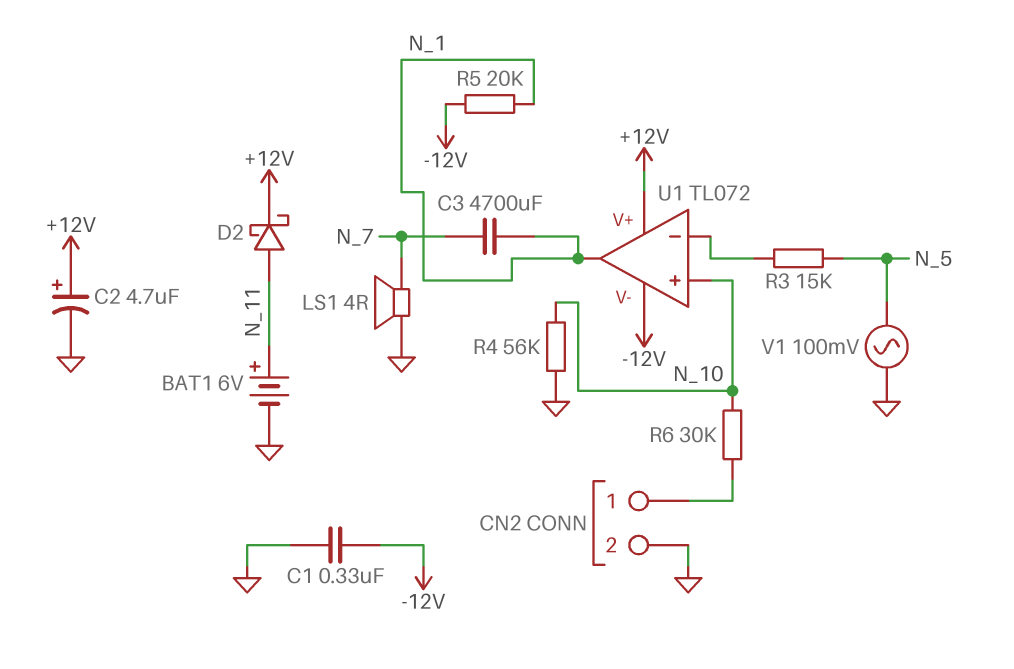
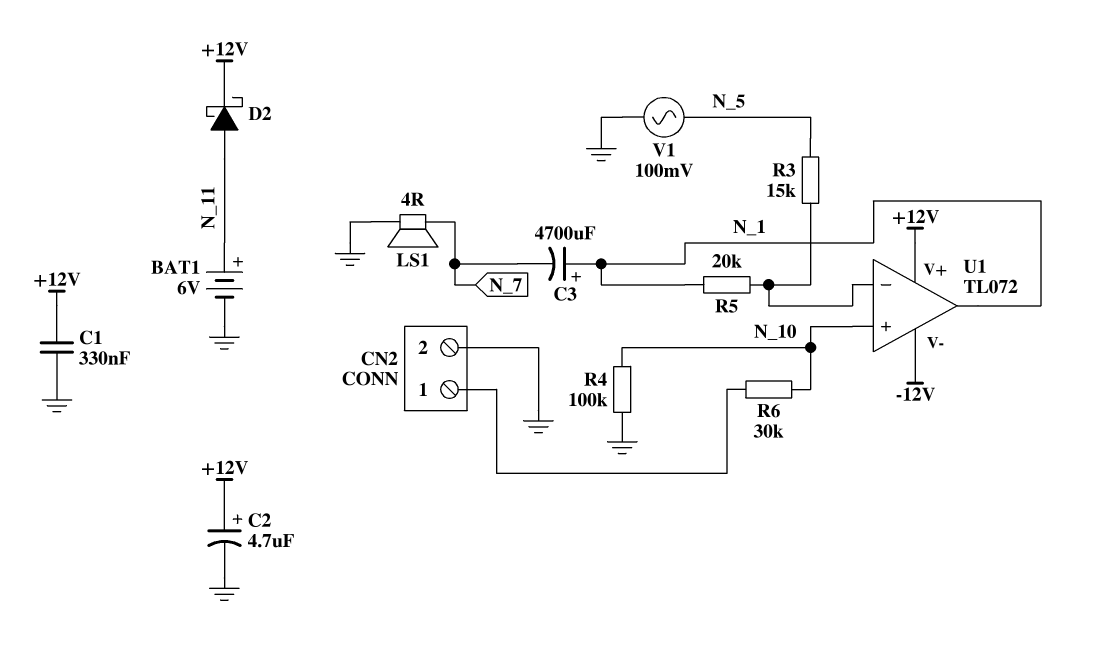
C1: 330nF (-12V, GND) -> 330nF (+12V, GND)
C3: 4700uF (N_1, N_7) -> 4700uF (plus N_1, minus N_7)
R4: 56k (GND, N_10) -> 100k (GND, N_10)
R5: 20k (-12V, N_1) -> 20k (N_1, U1/in-)

